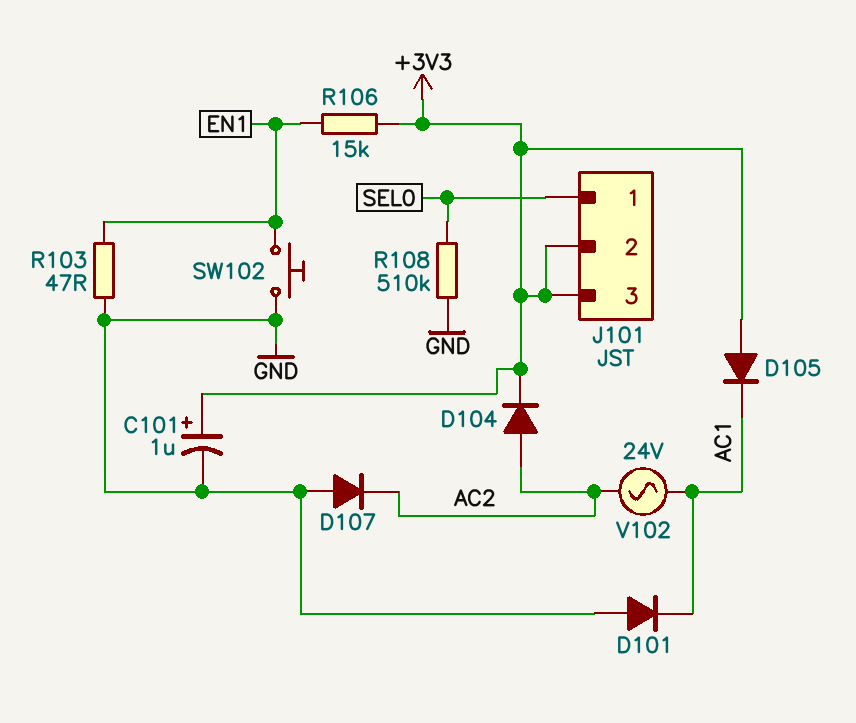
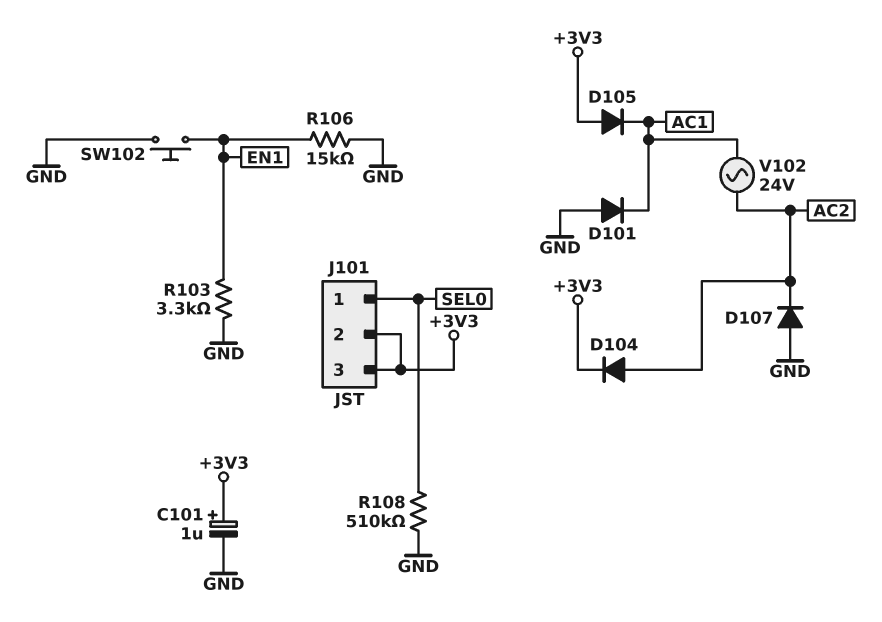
R103: 47 (EN1, GND) -> 3.3k (EN1, GND)
R106: 15k (+3V3, EN1) -> 15k (EN1, GND)

